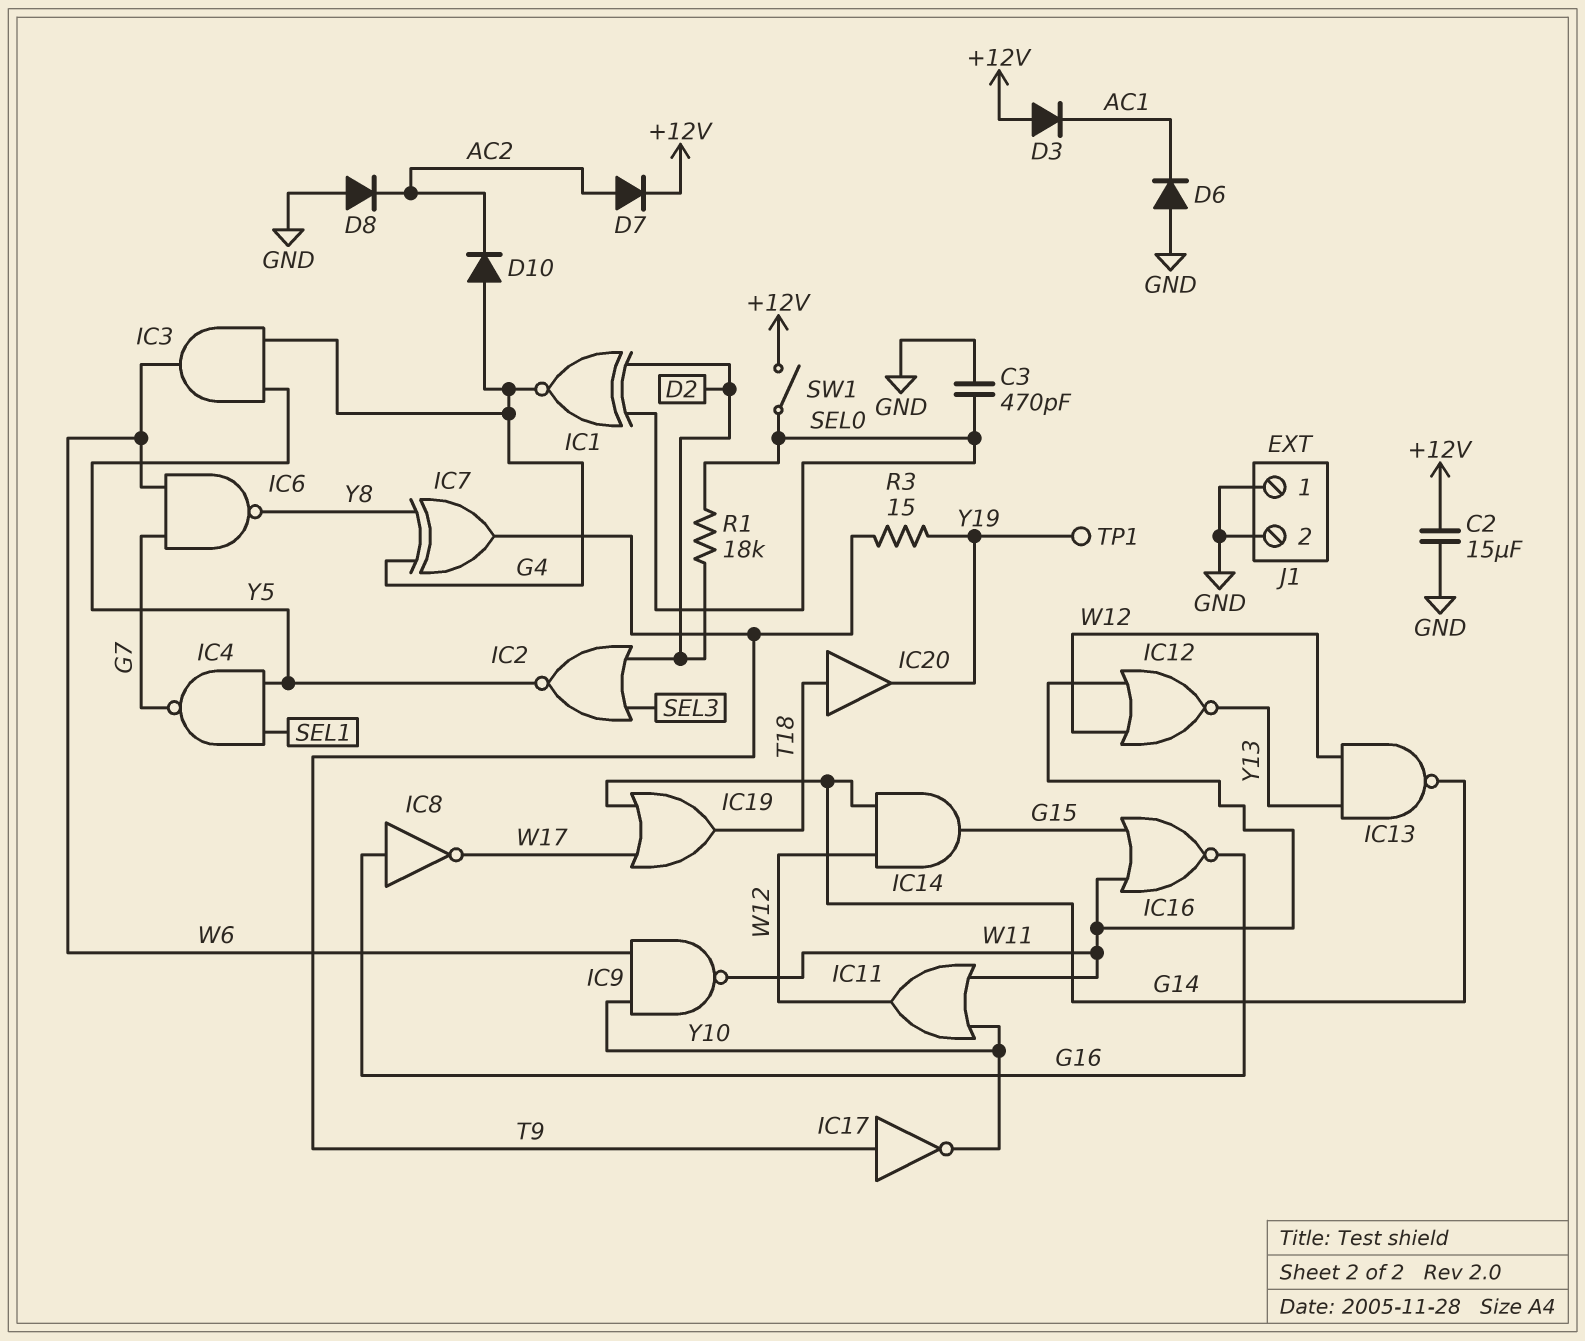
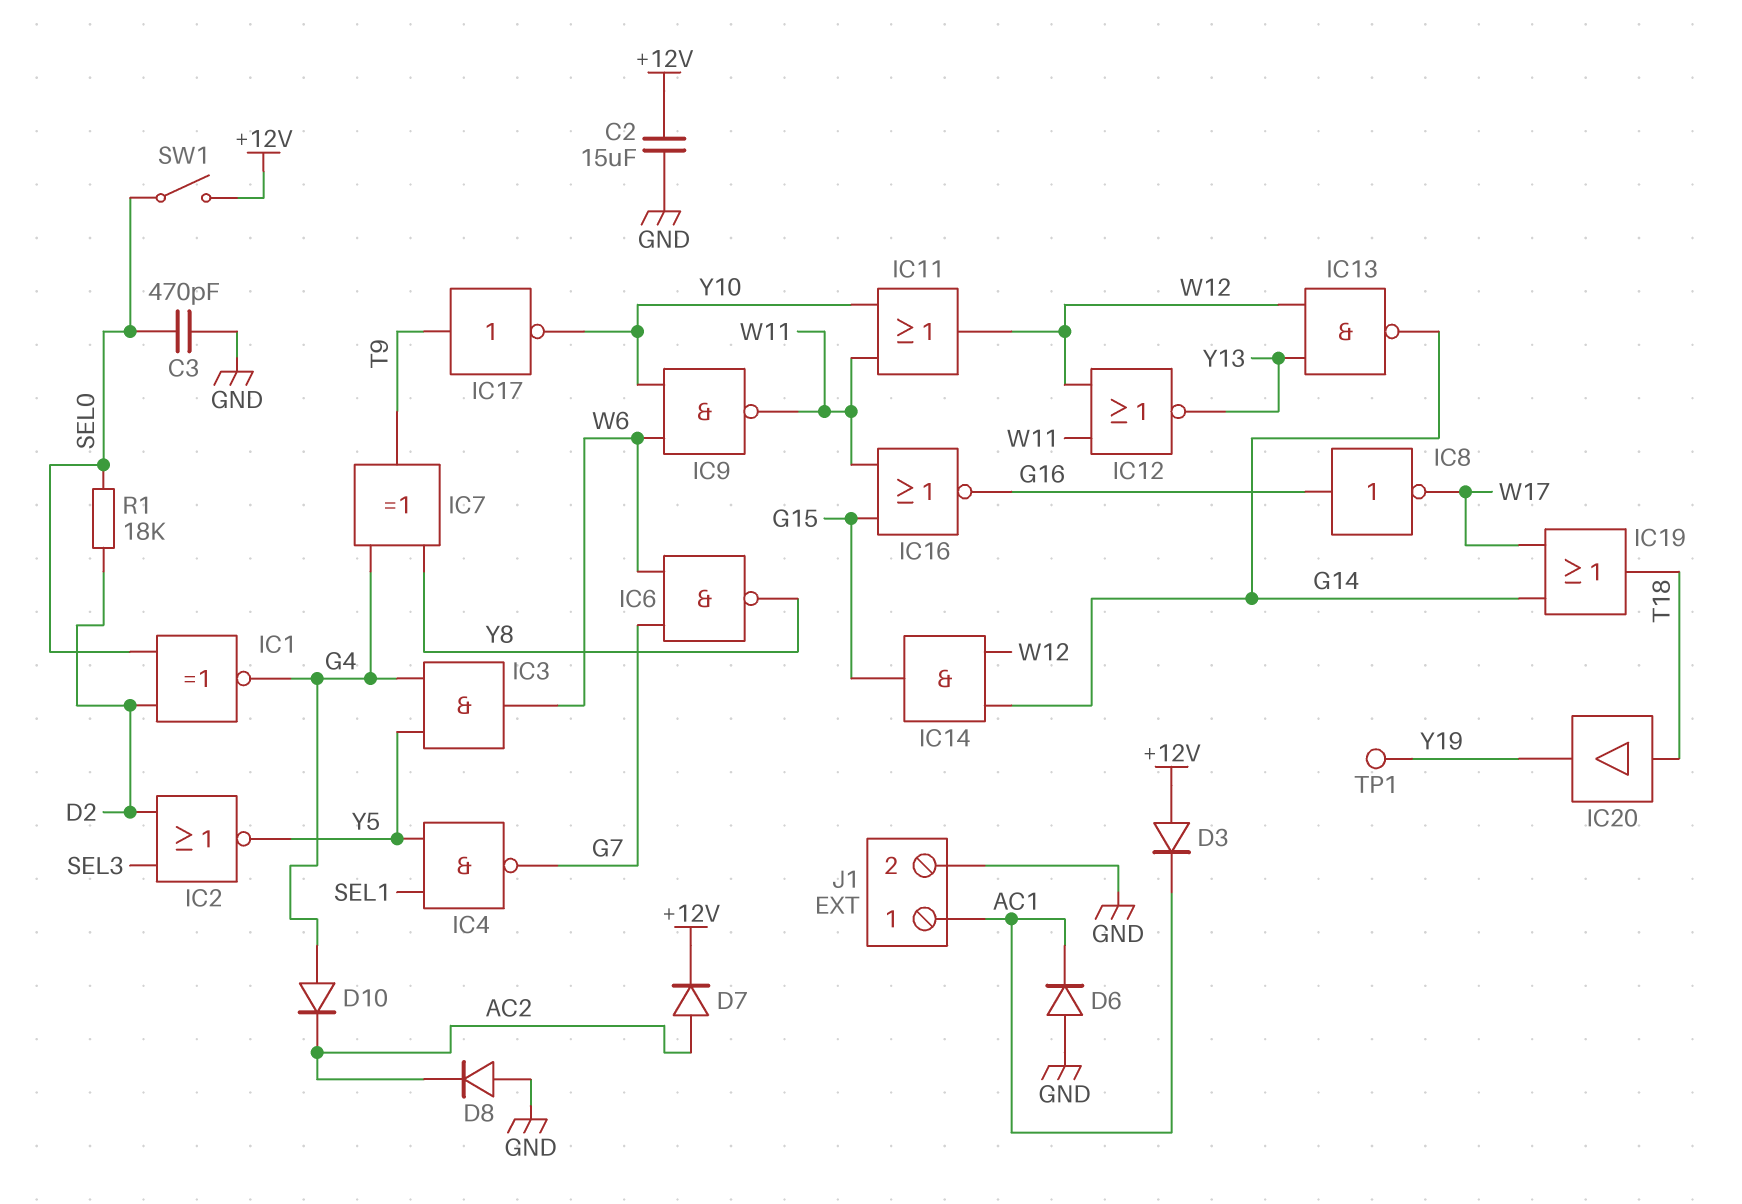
J1 pin 1: GND -> AC1
R3: 15 (T9, Y19) -> none

